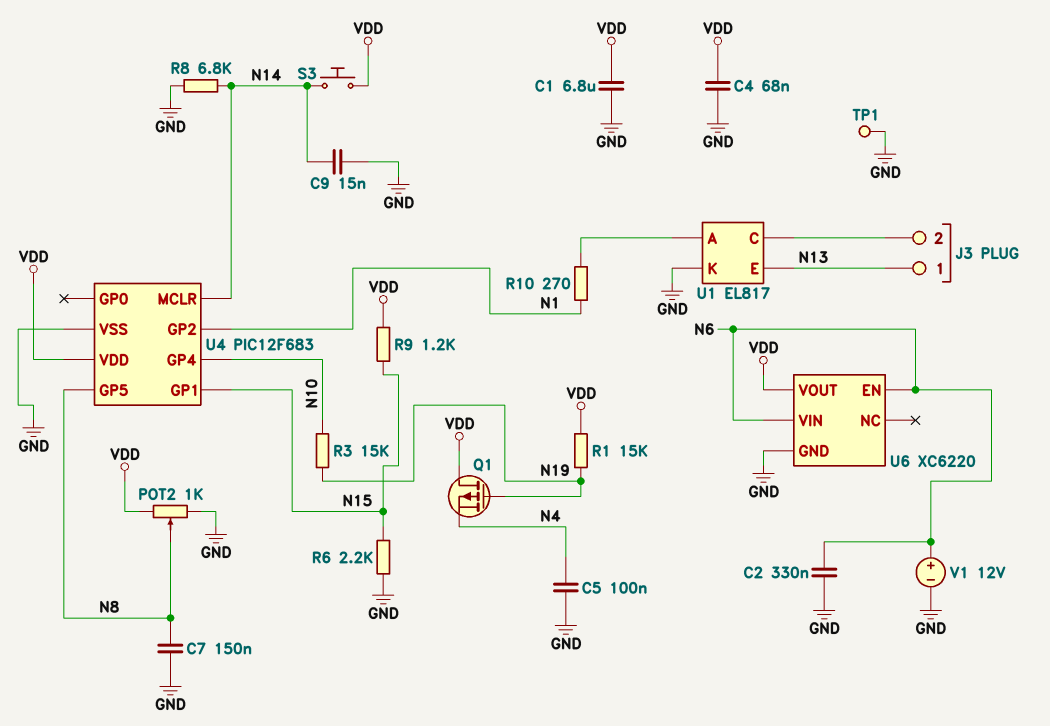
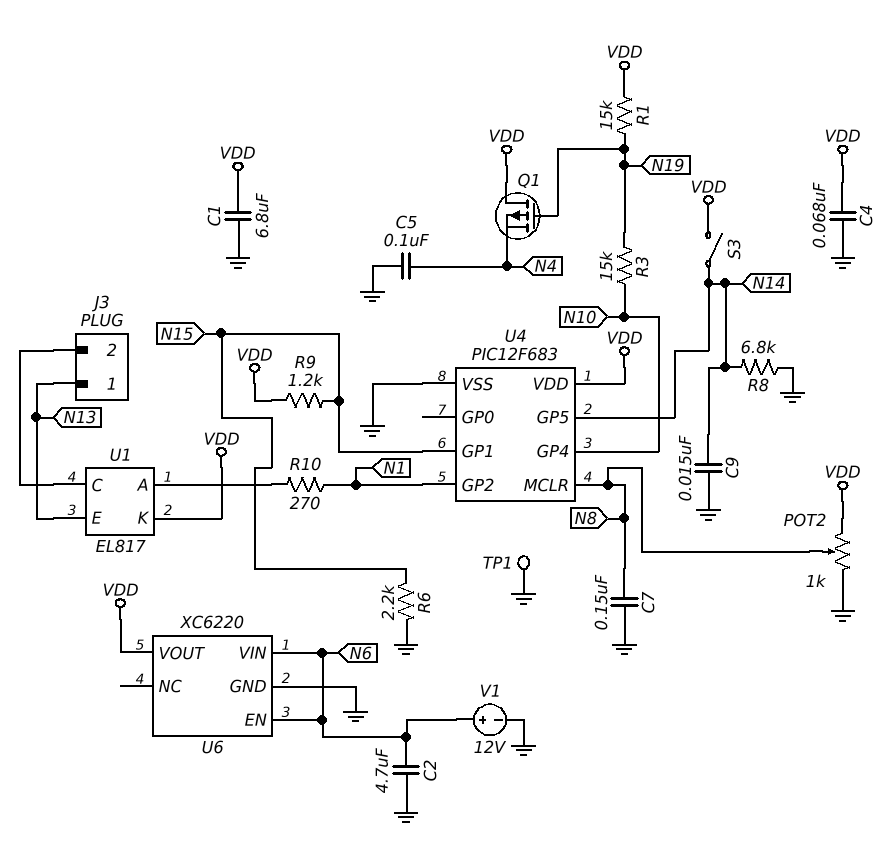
C2: 330nF (GND, N6) -> 4.7uF (GND, N6)
S3: button (N14, VDD) -> switch (N14, VDD)
U1 pin K: GND -> VDD
U4 pin GP5: N8 -> N14
U4 pin MCLR: N14 -> N8

